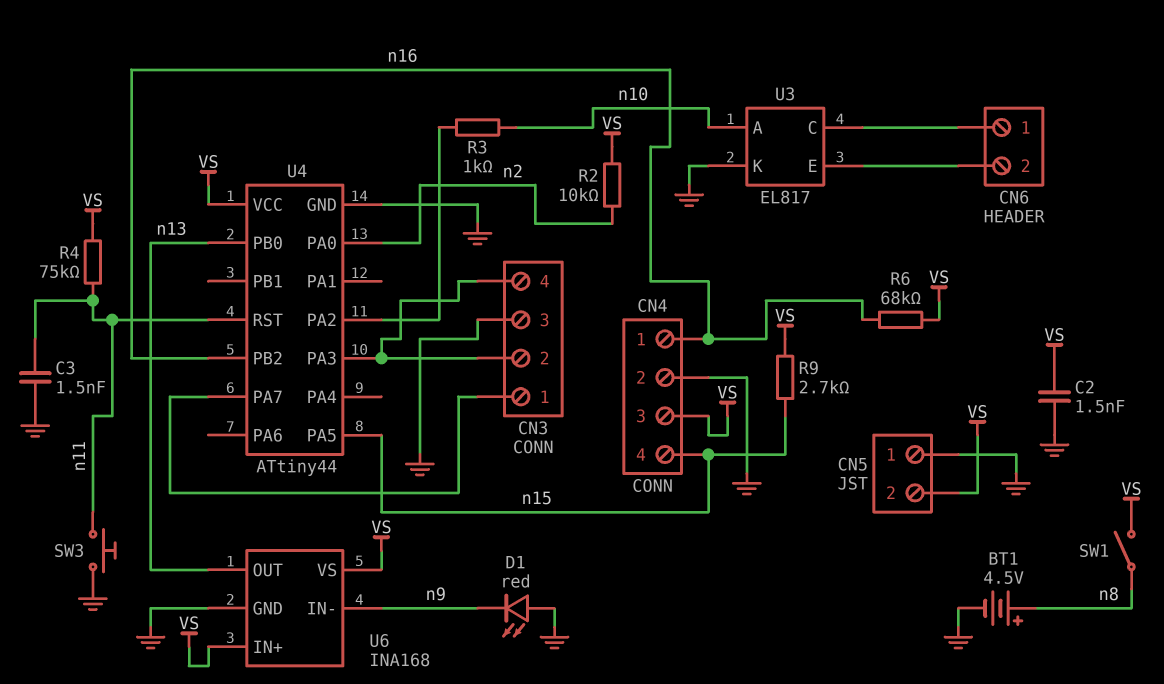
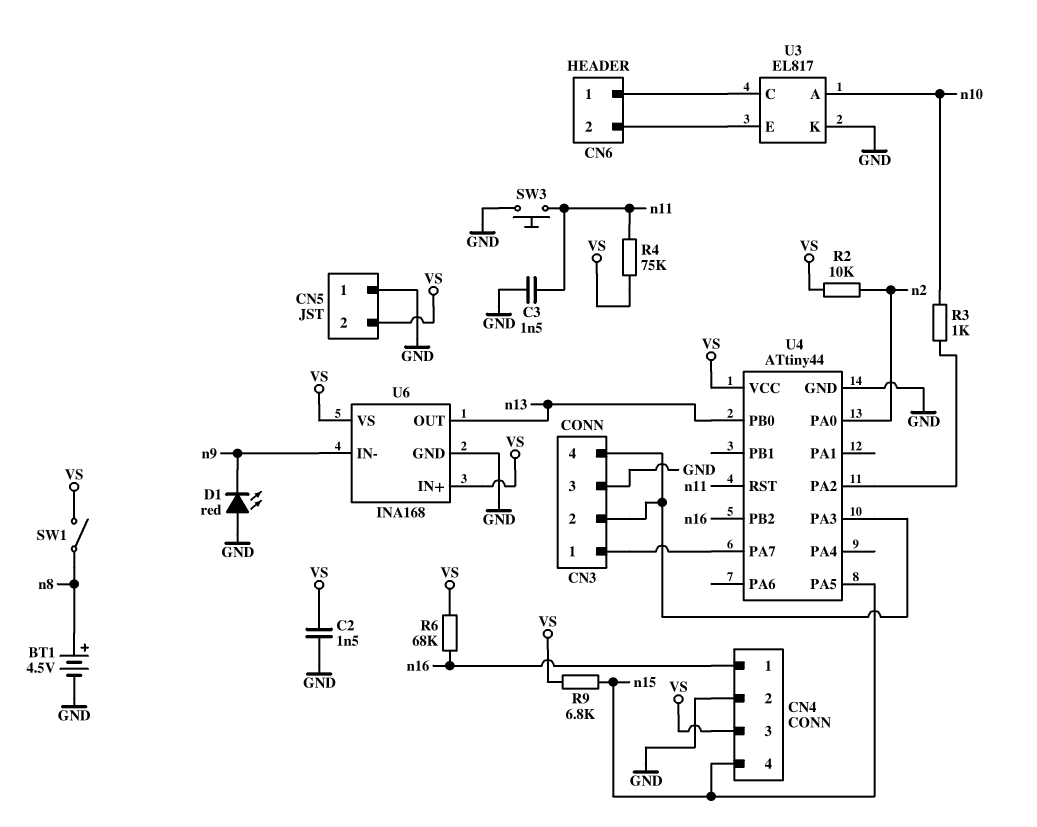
R9: 2.7k (VS, n15) -> 6.8k (VS, n15)

